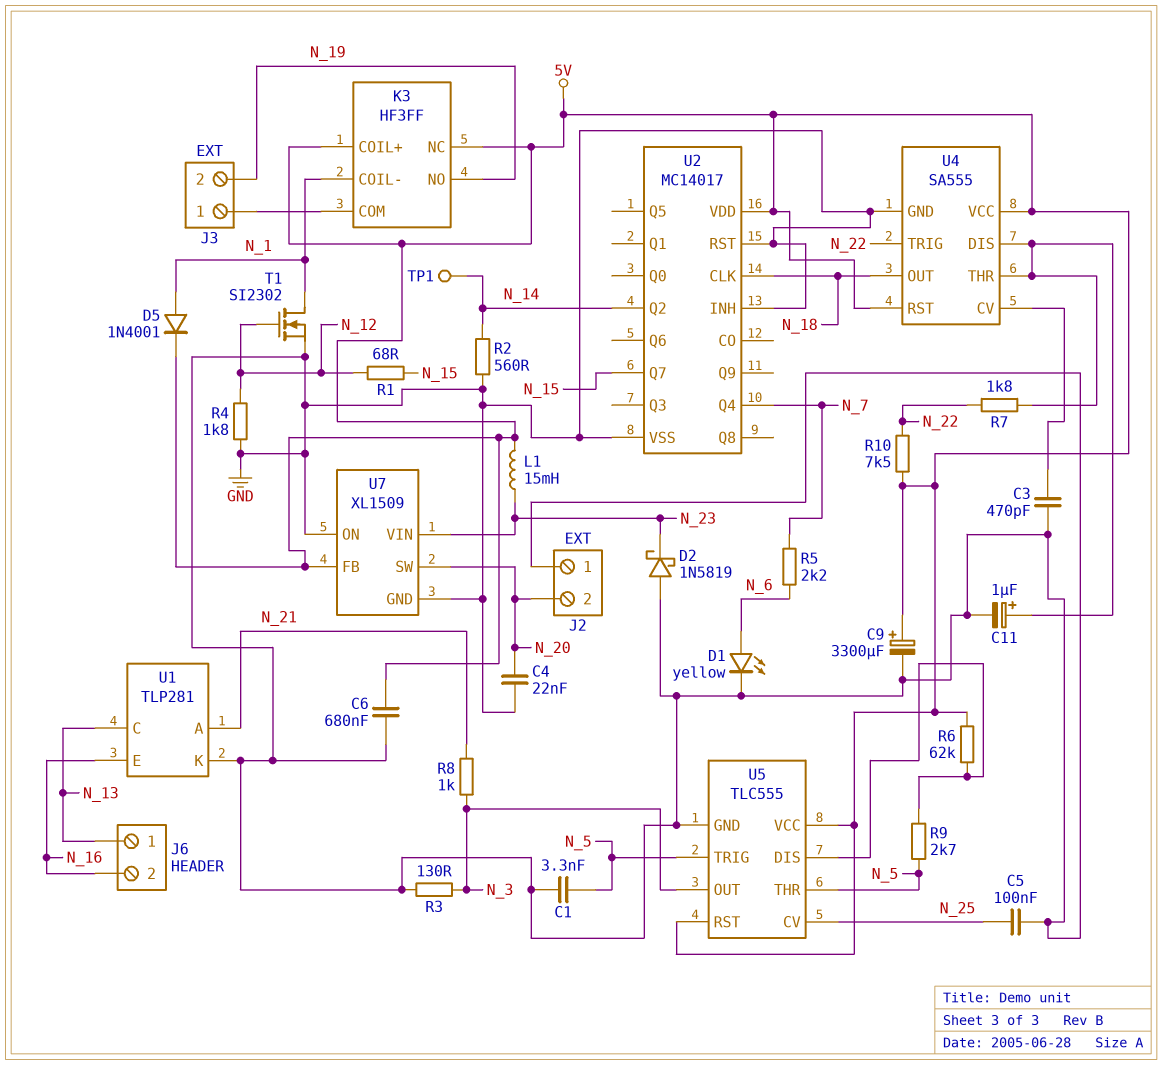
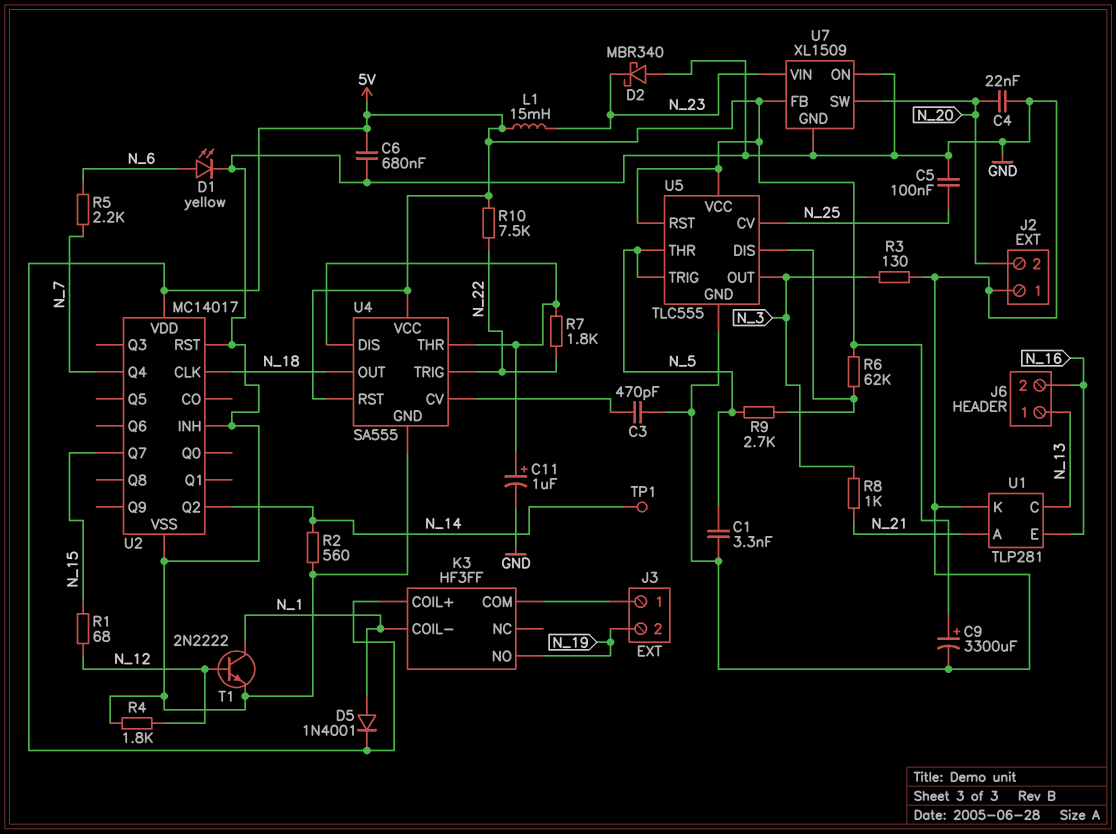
D2: schottky 1N5819 (A GND, K N_23) -> schottky MBR340 (A GND, K N_23)
K3 pin NC: 5V -> none
T1: NMOS SI2302 (G N_12, D N_1, S GND) -> NPN 2N2222 (B N_12, C N_1, E GND)

